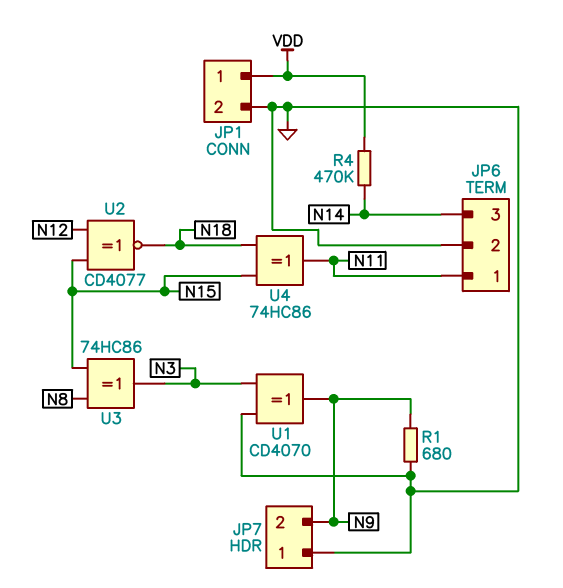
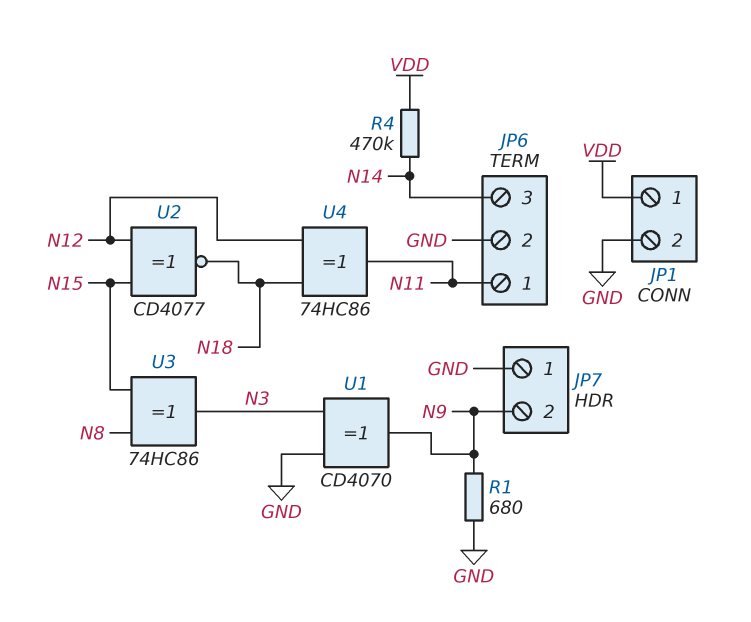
U4: XOR 74HC86 (in N15, in N18, out N11) -> XOR 74HC86 (in N12, in N18, out N11)

